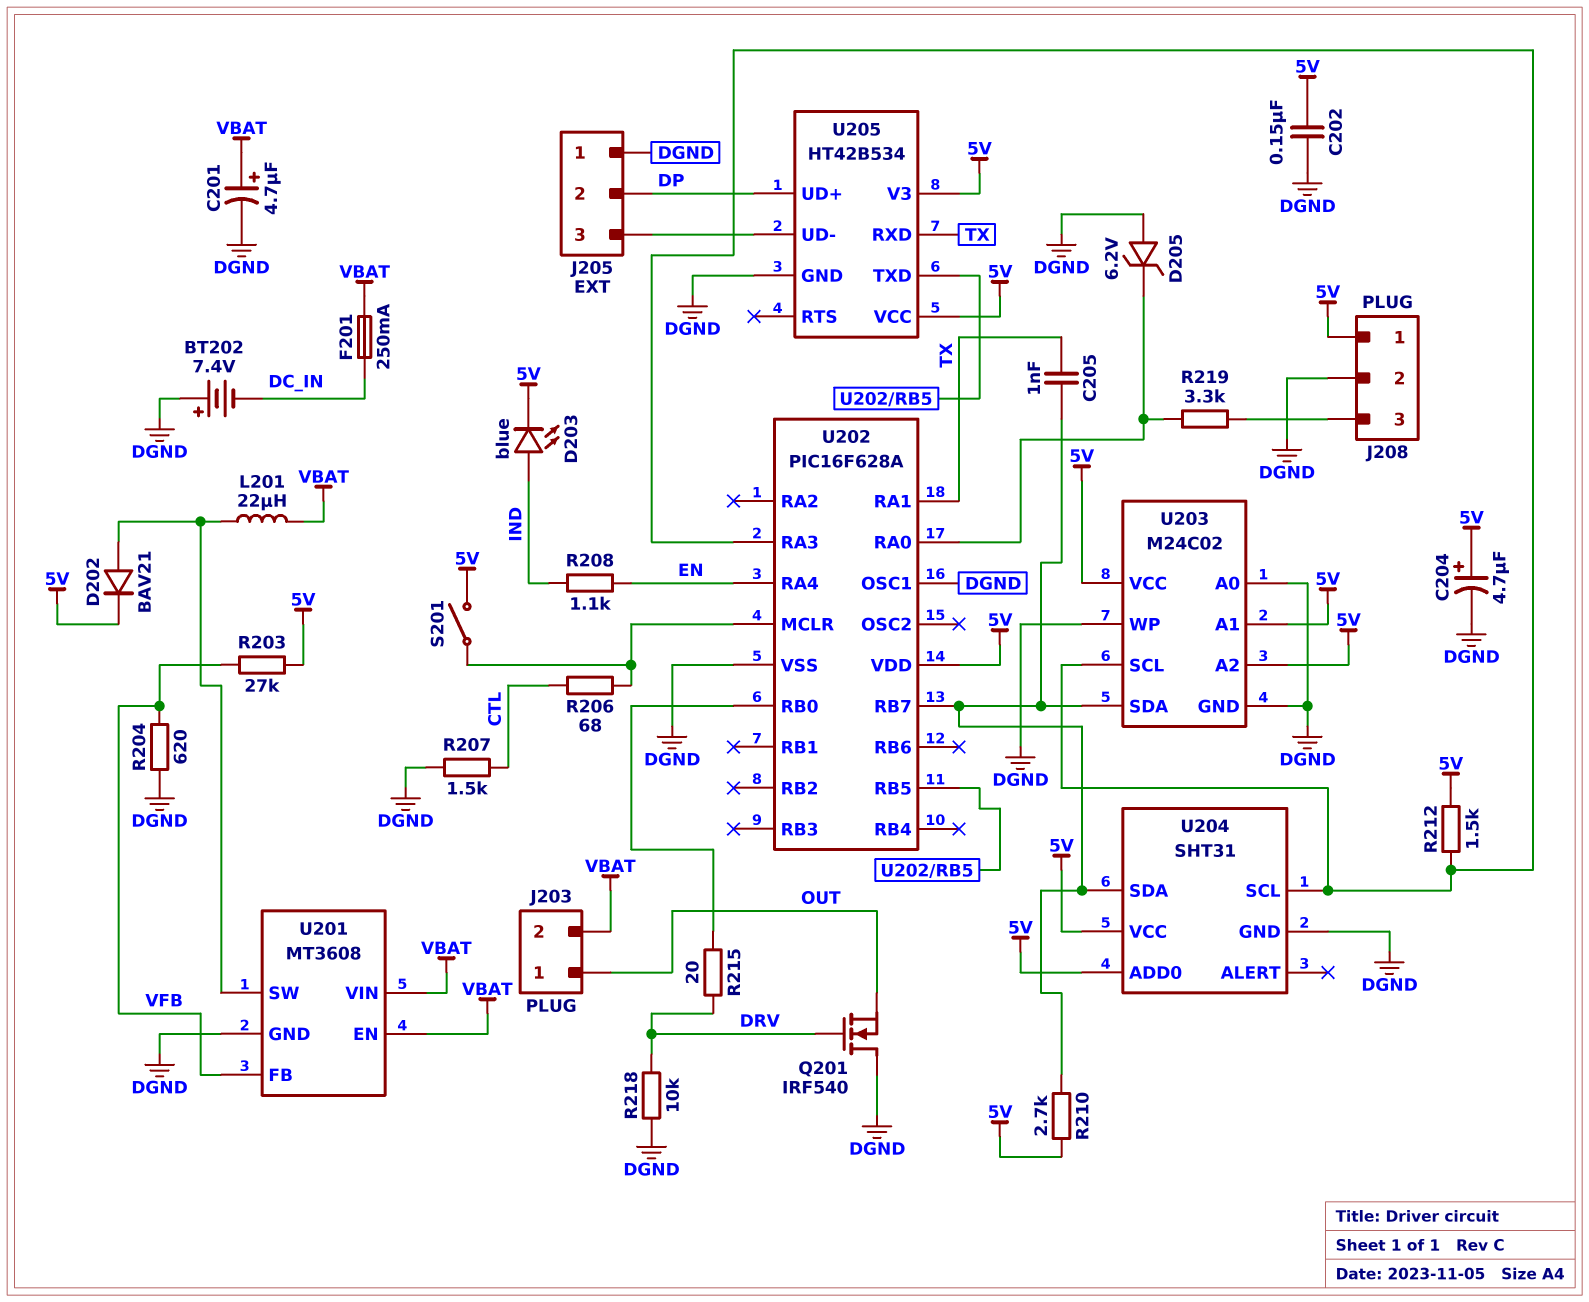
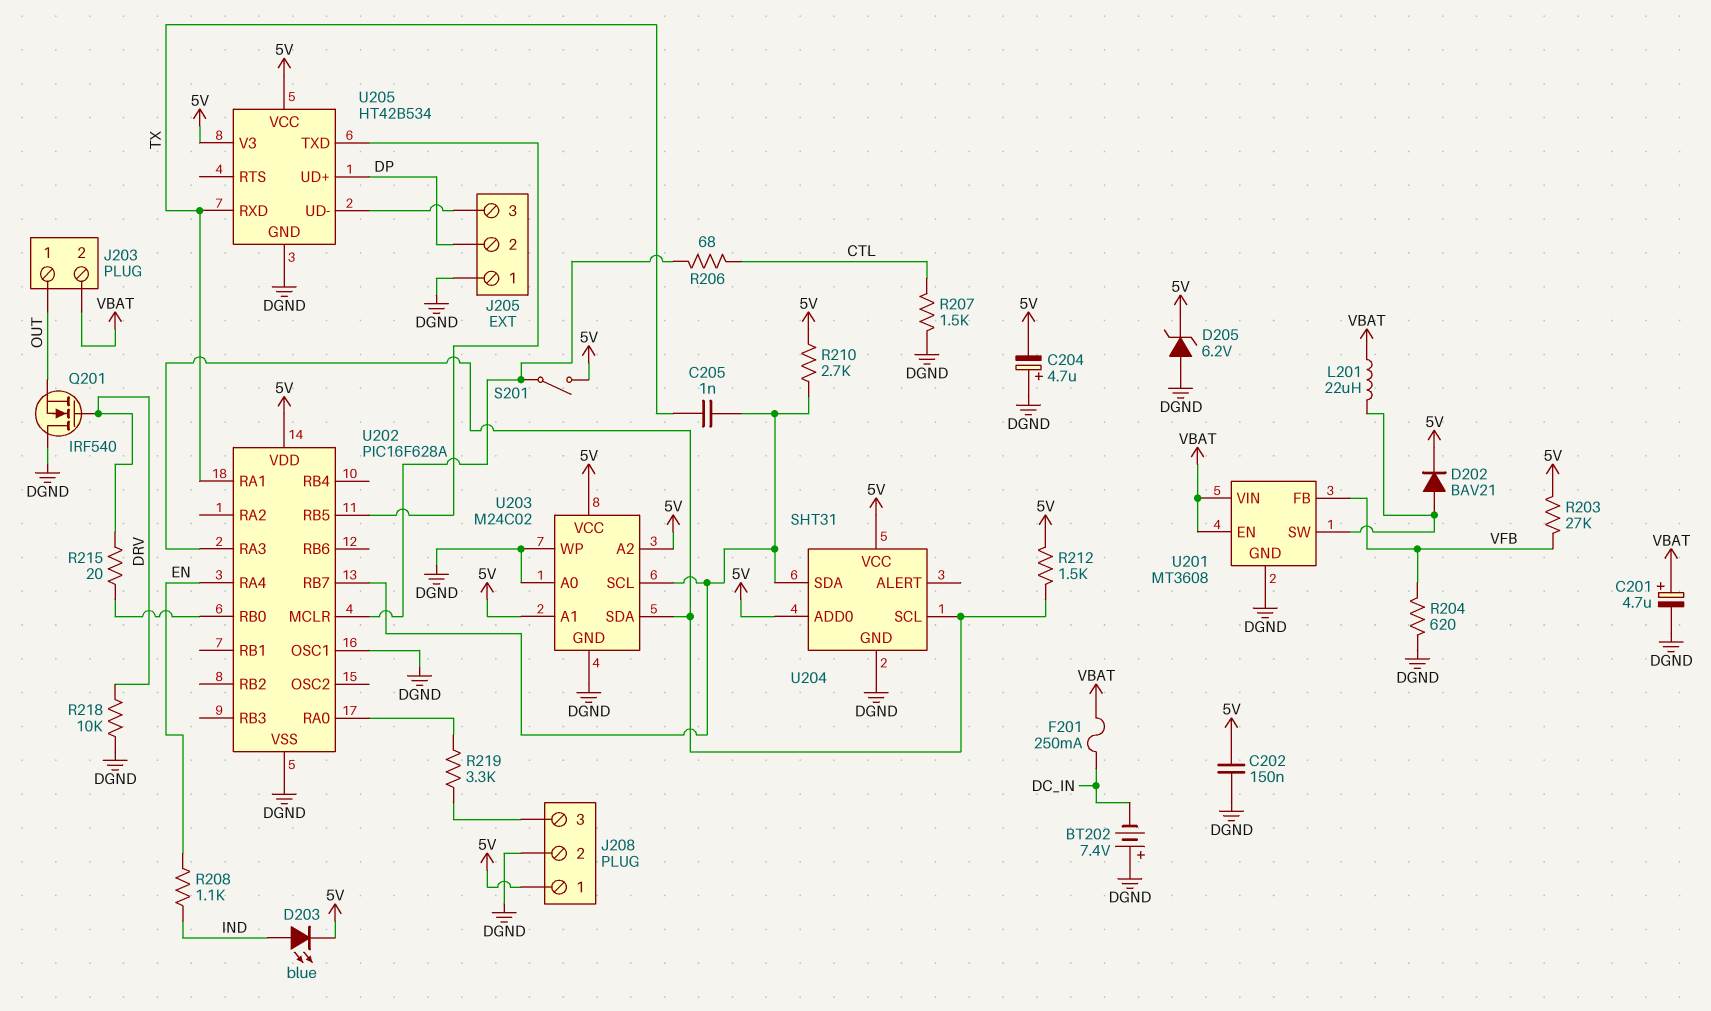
C204: 4.7uF (plus 5V, minus DGND) -> 4.7uF (plus DGND, minus 5V)
D205: zener 6.2V (A DGND, K U202/RA0) -> zener 6.2V (A DGND, K 5V)
U203 pin SCL: U202/RA3 -> U202/RB7
U203 pin SDA: U202/RB7 -> U202/RA3

